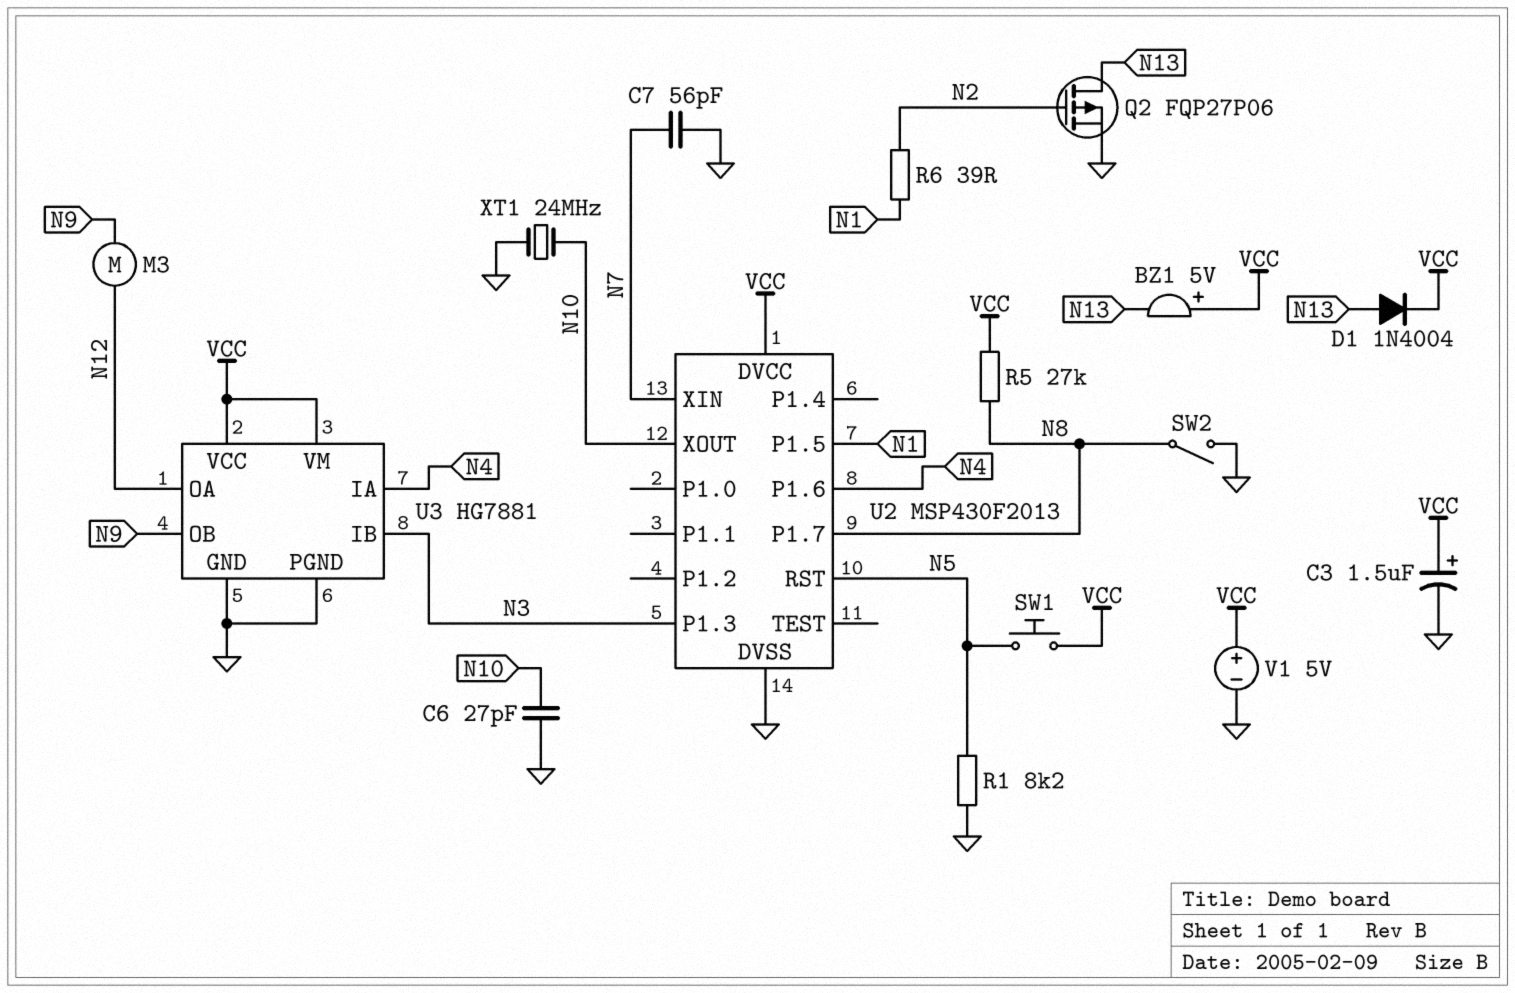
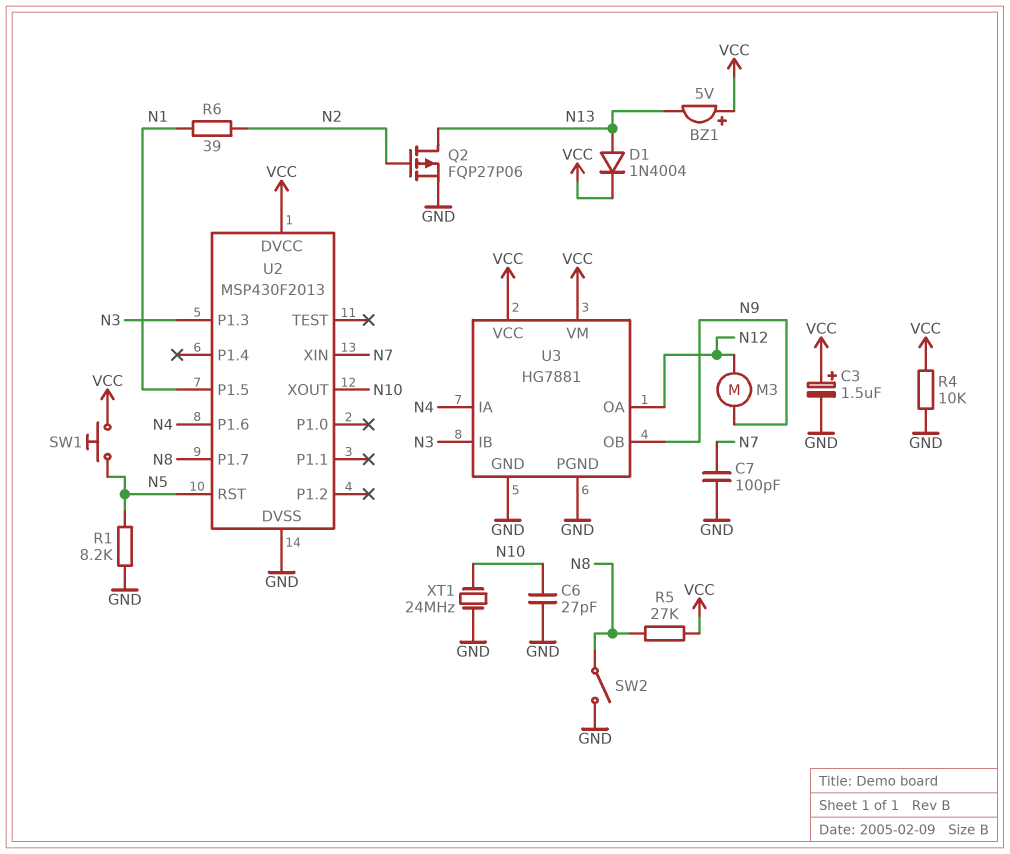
C7: 56pF (GND, N7) -> 100pF (GND, N7)
R4: none -> 10k (GND, VCC)
V1: 5V (plus VCC, minus GND) -> none

